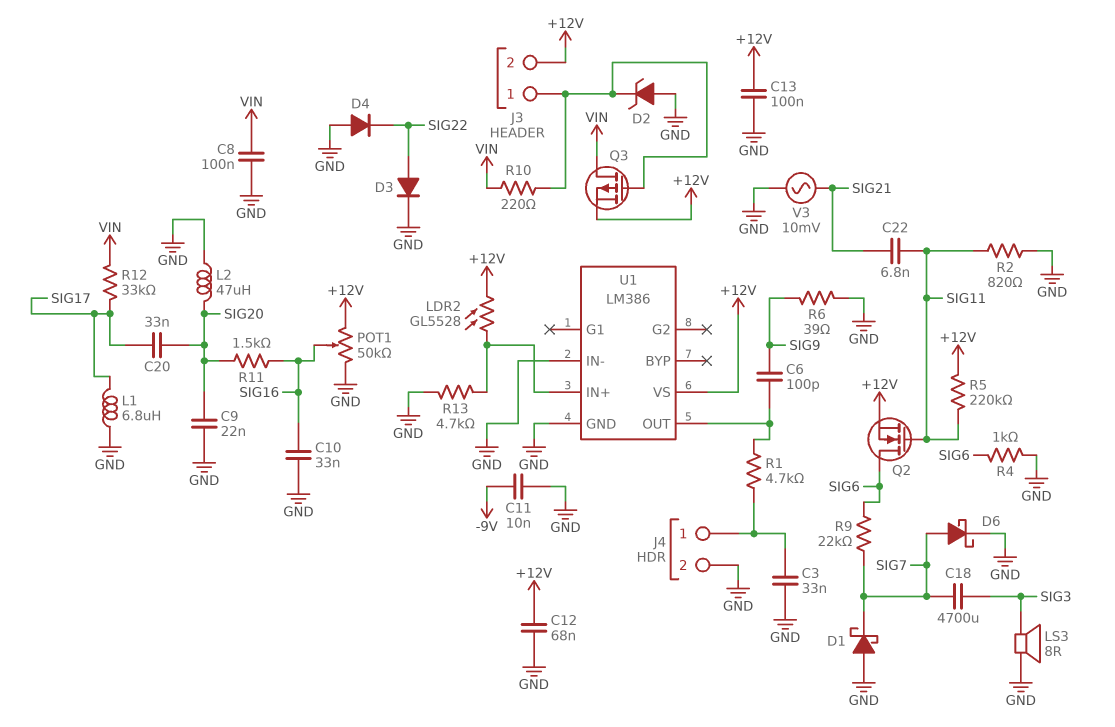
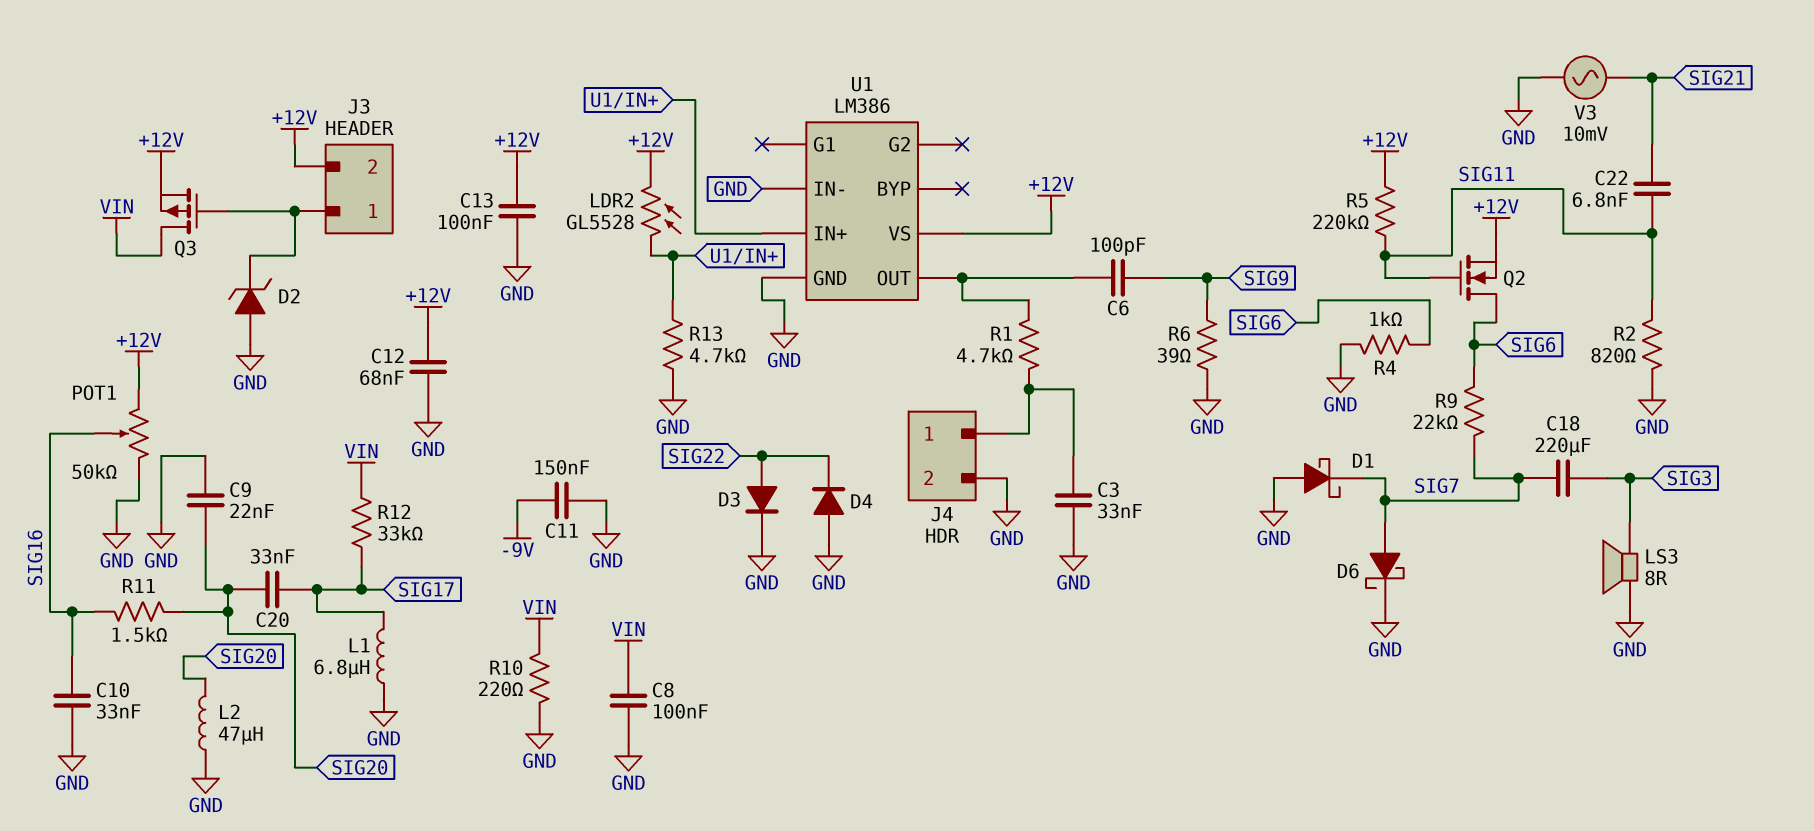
C11: 10nF (-9V, GND) -> 150nF (-9V, GND)
C18: 4700uF (SIG3, SIG7) -> 220uF (SIG3, SIG7)
R10: 220 (J3/1, VIN) -> 220 (GND, VIN)

